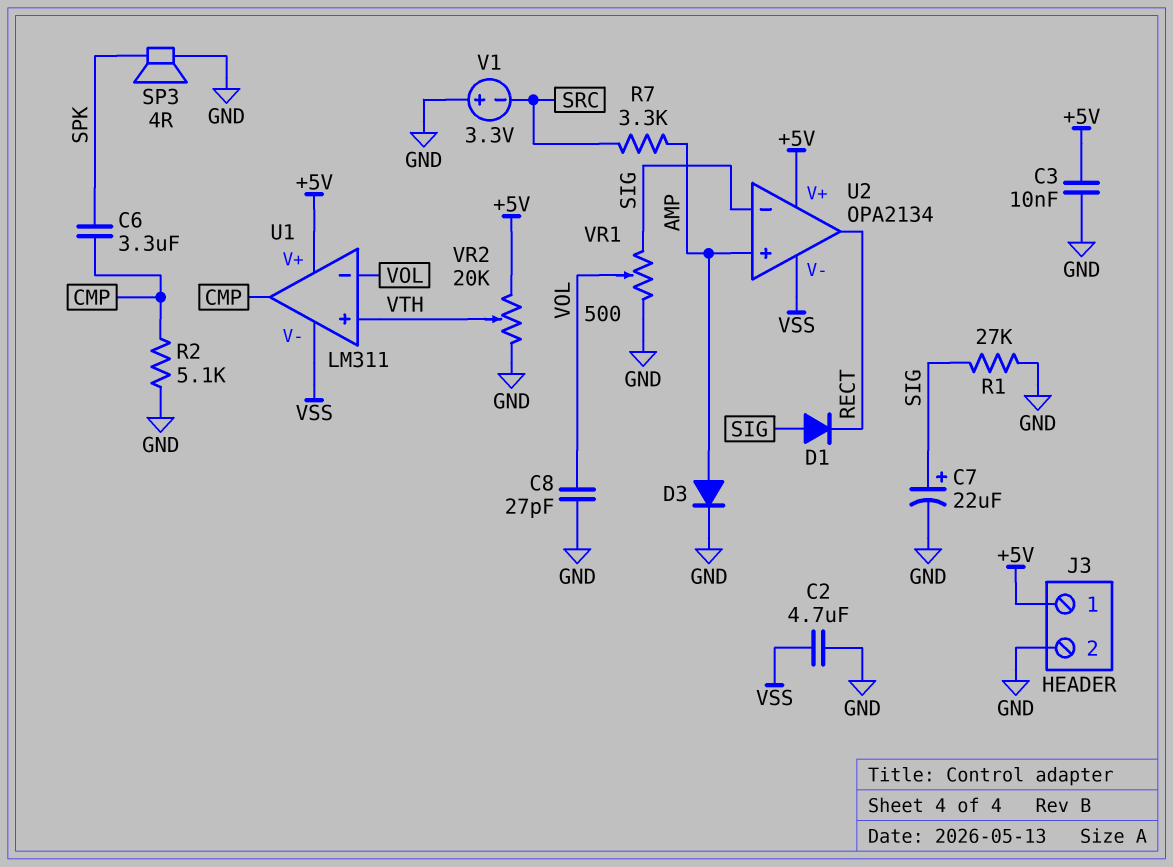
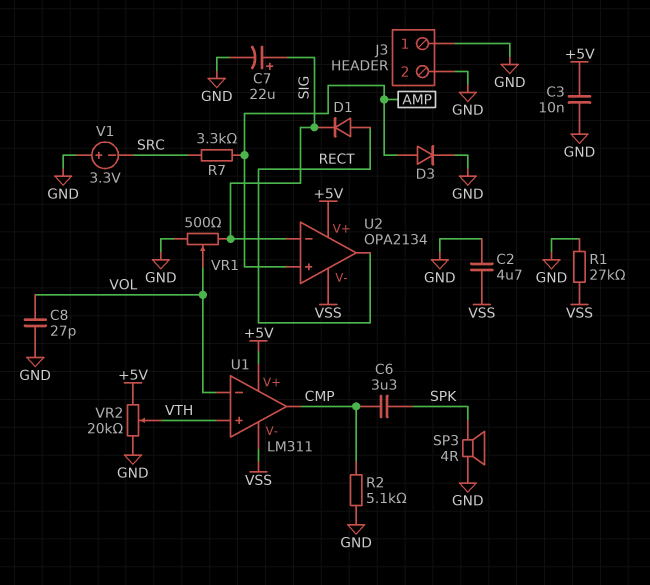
D1: diode (A SIG, K RECT) -> diode (A RECT, K SIG)
J3 pin 1: +5V -> GND
R1: 27k (GND, SIG) -> 27k (GND, VSS)

